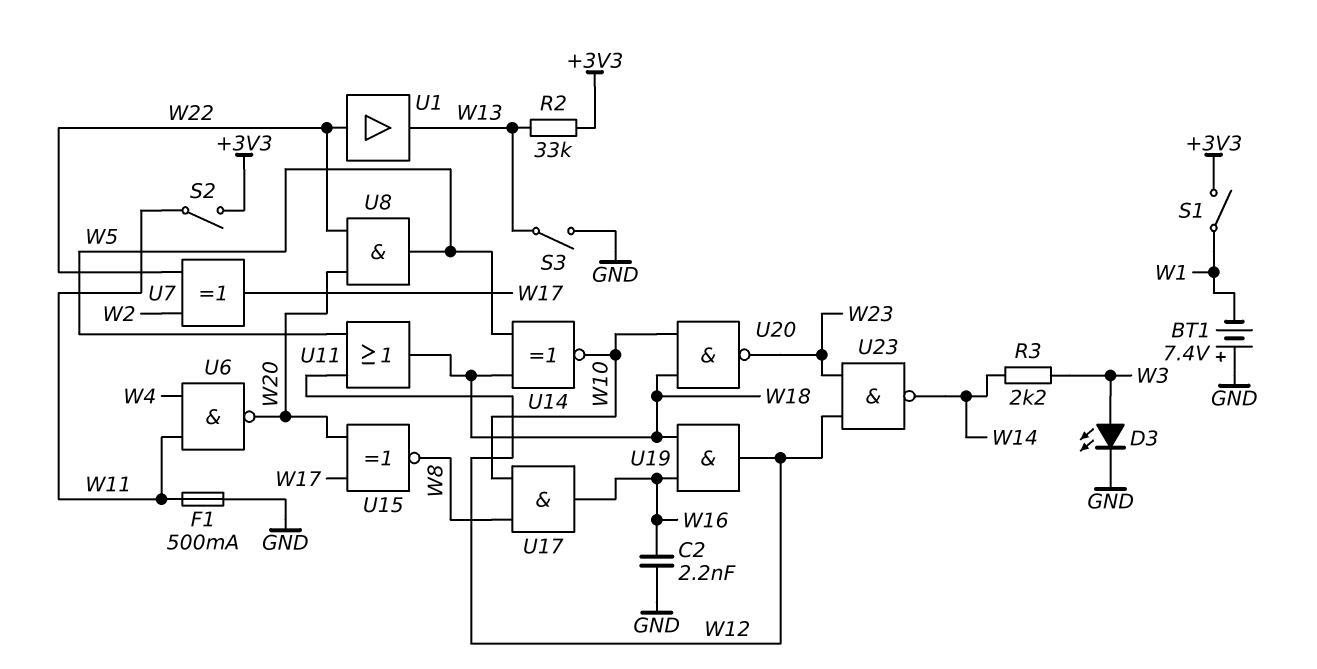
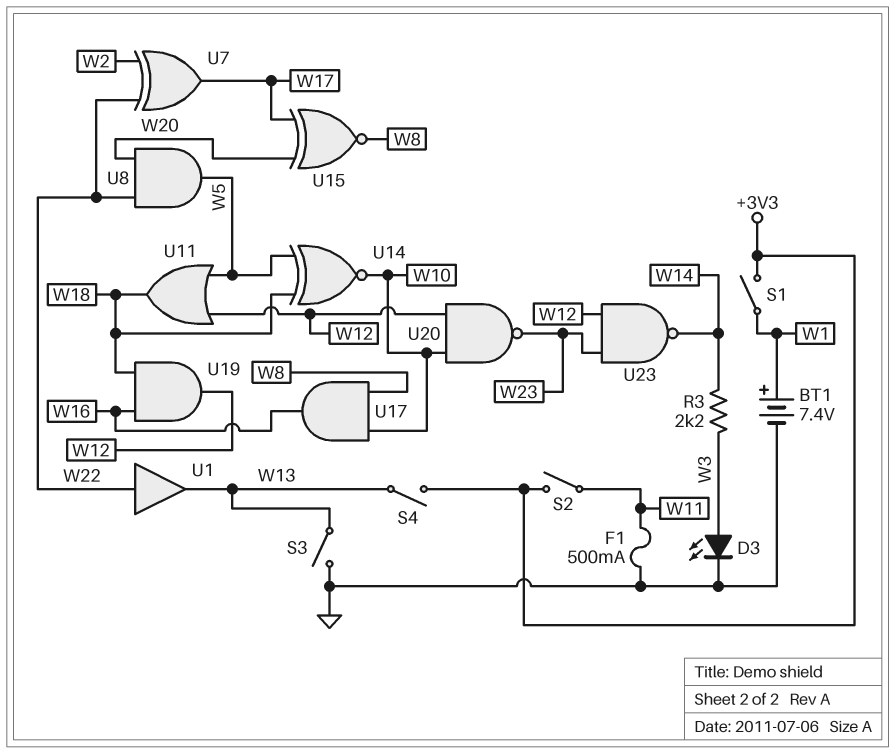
BT1: 7.4V (plus GND, minus W1) -> 7.4V (plus W1, minus GND)
C2: 2.2nF (GND, W16) -> none
R2: 33k (+3V3, W13) -> none
S4: none -> switch (+3V3, W13)
U6: NAND (in W4, in W11, out W20) -> none
U20: NAND (in W10, in W18, out W23) -> NAND (in W10, in W12, out W23)

